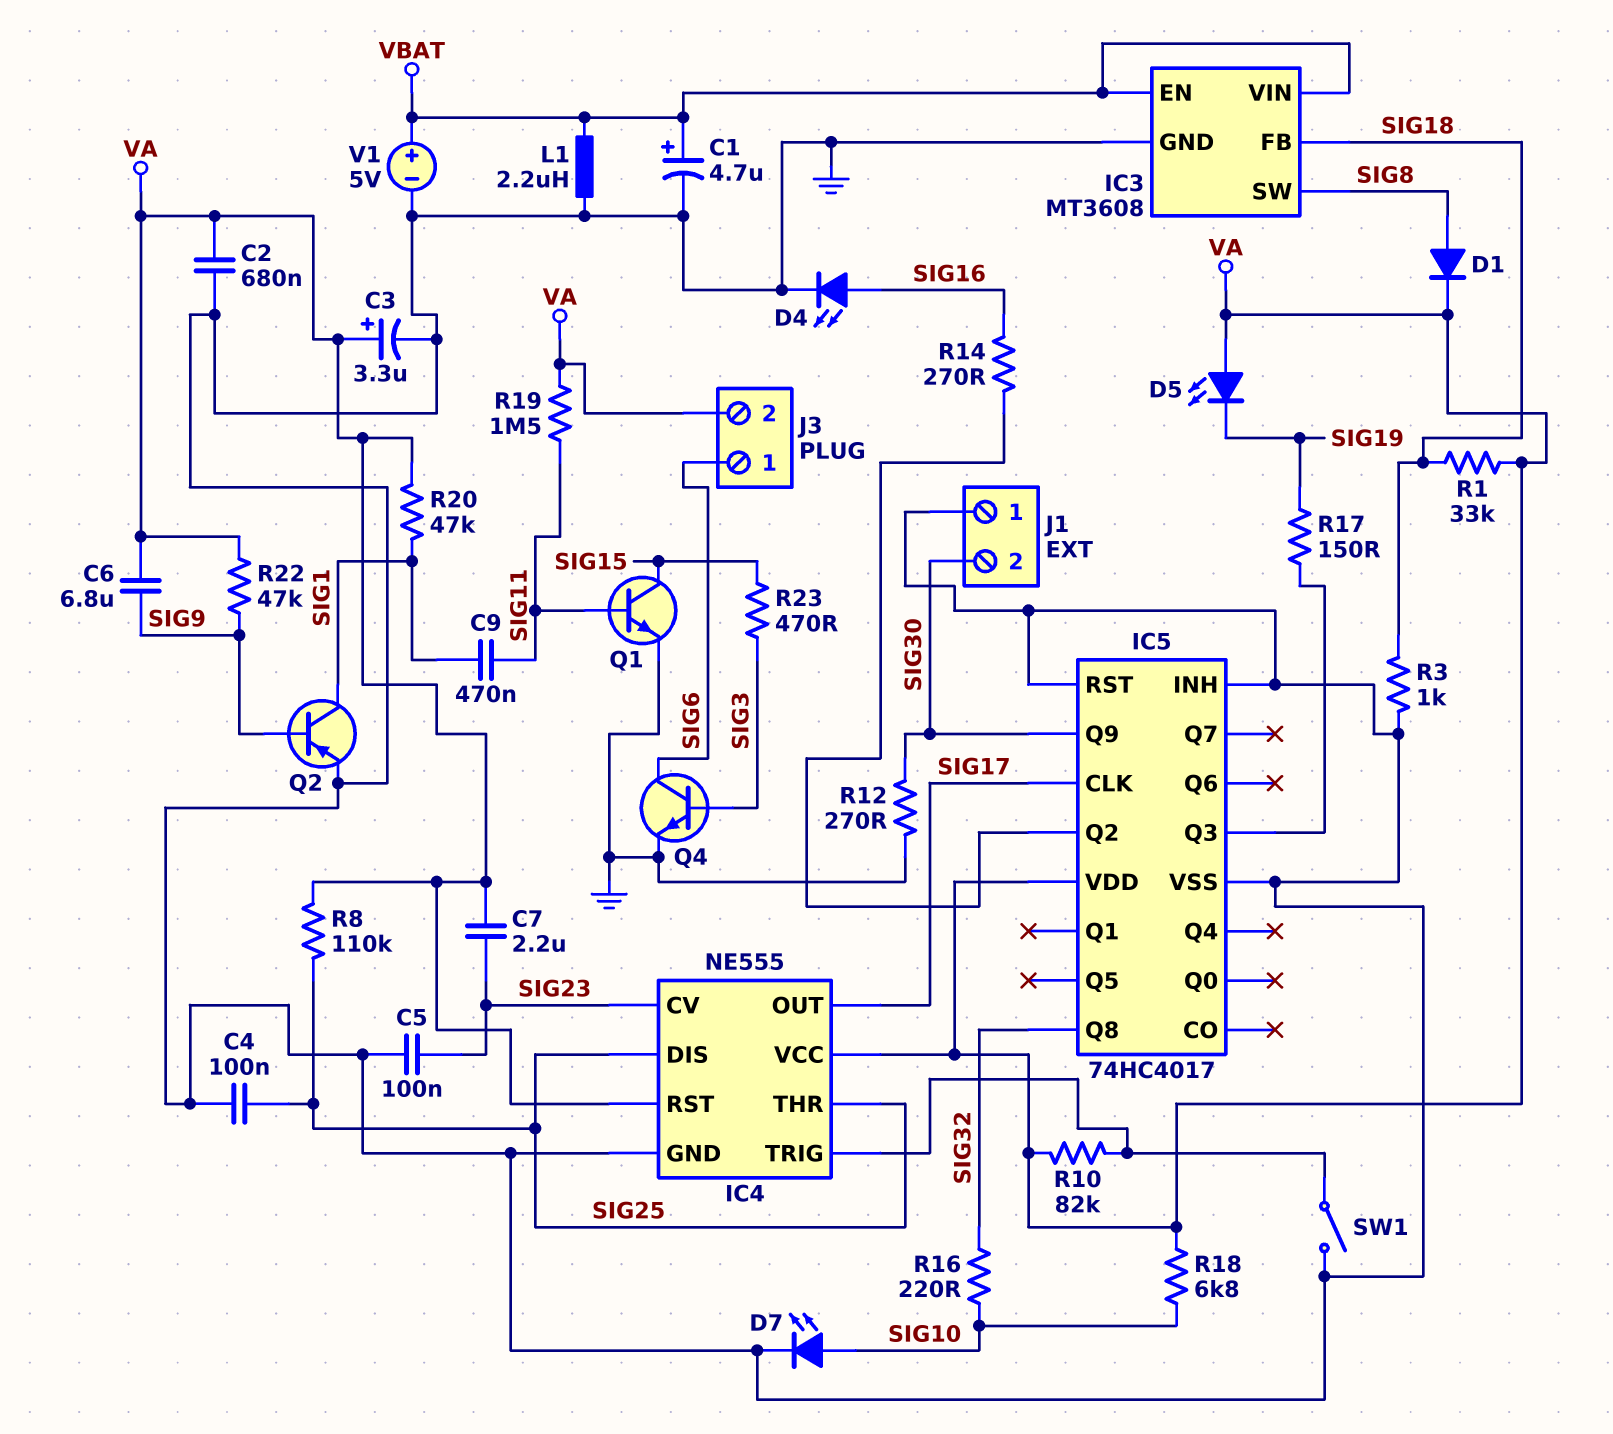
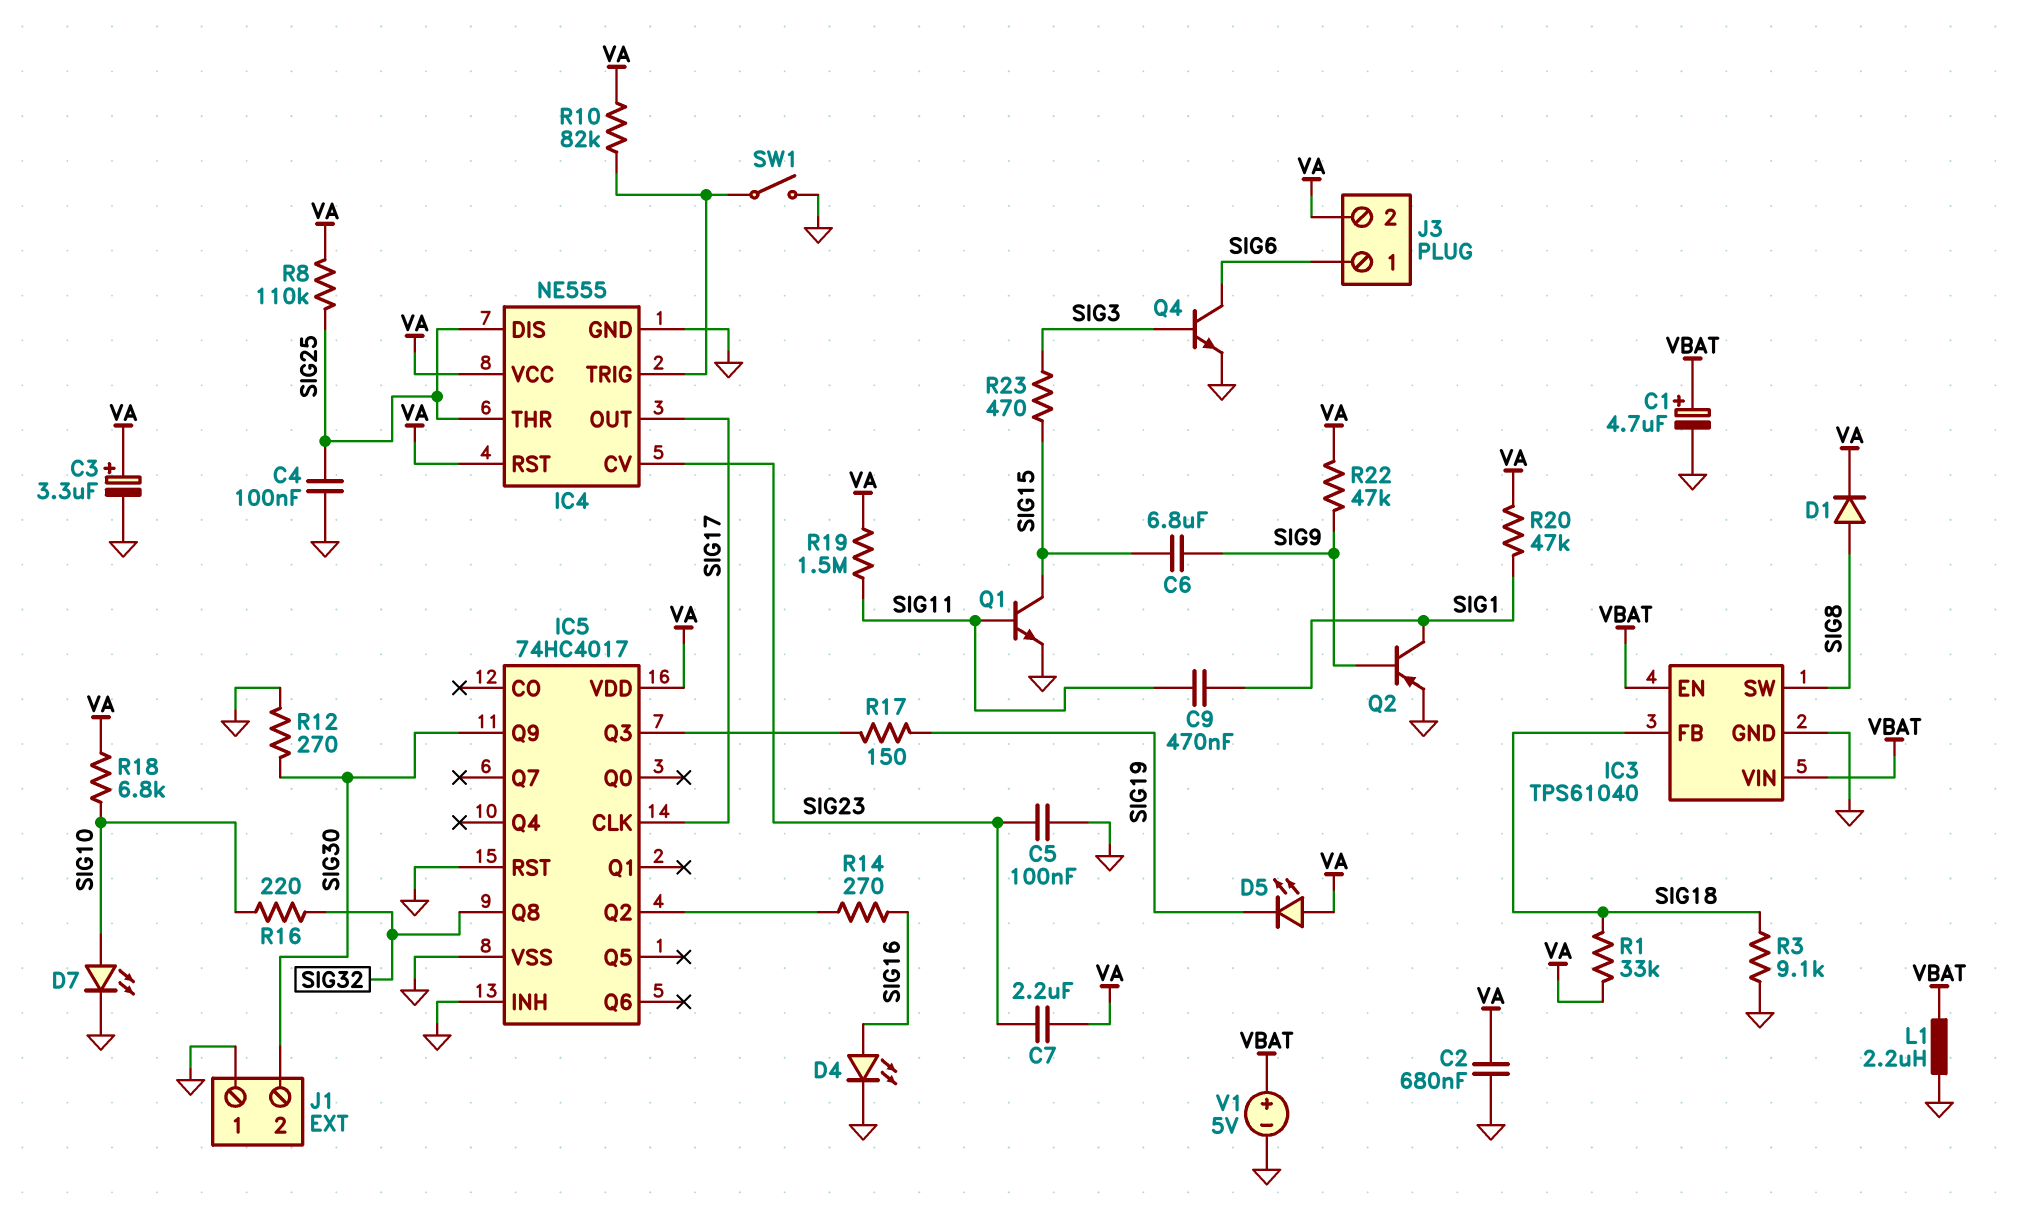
C6: 6.8uF (SIG9, VA) -> 6.8uF (SIG9, SIG15)
IC3: MT3608 -> TPS61040
R3: 1k (GND, SIG18) -> 9.1k (GND, SIG18)

